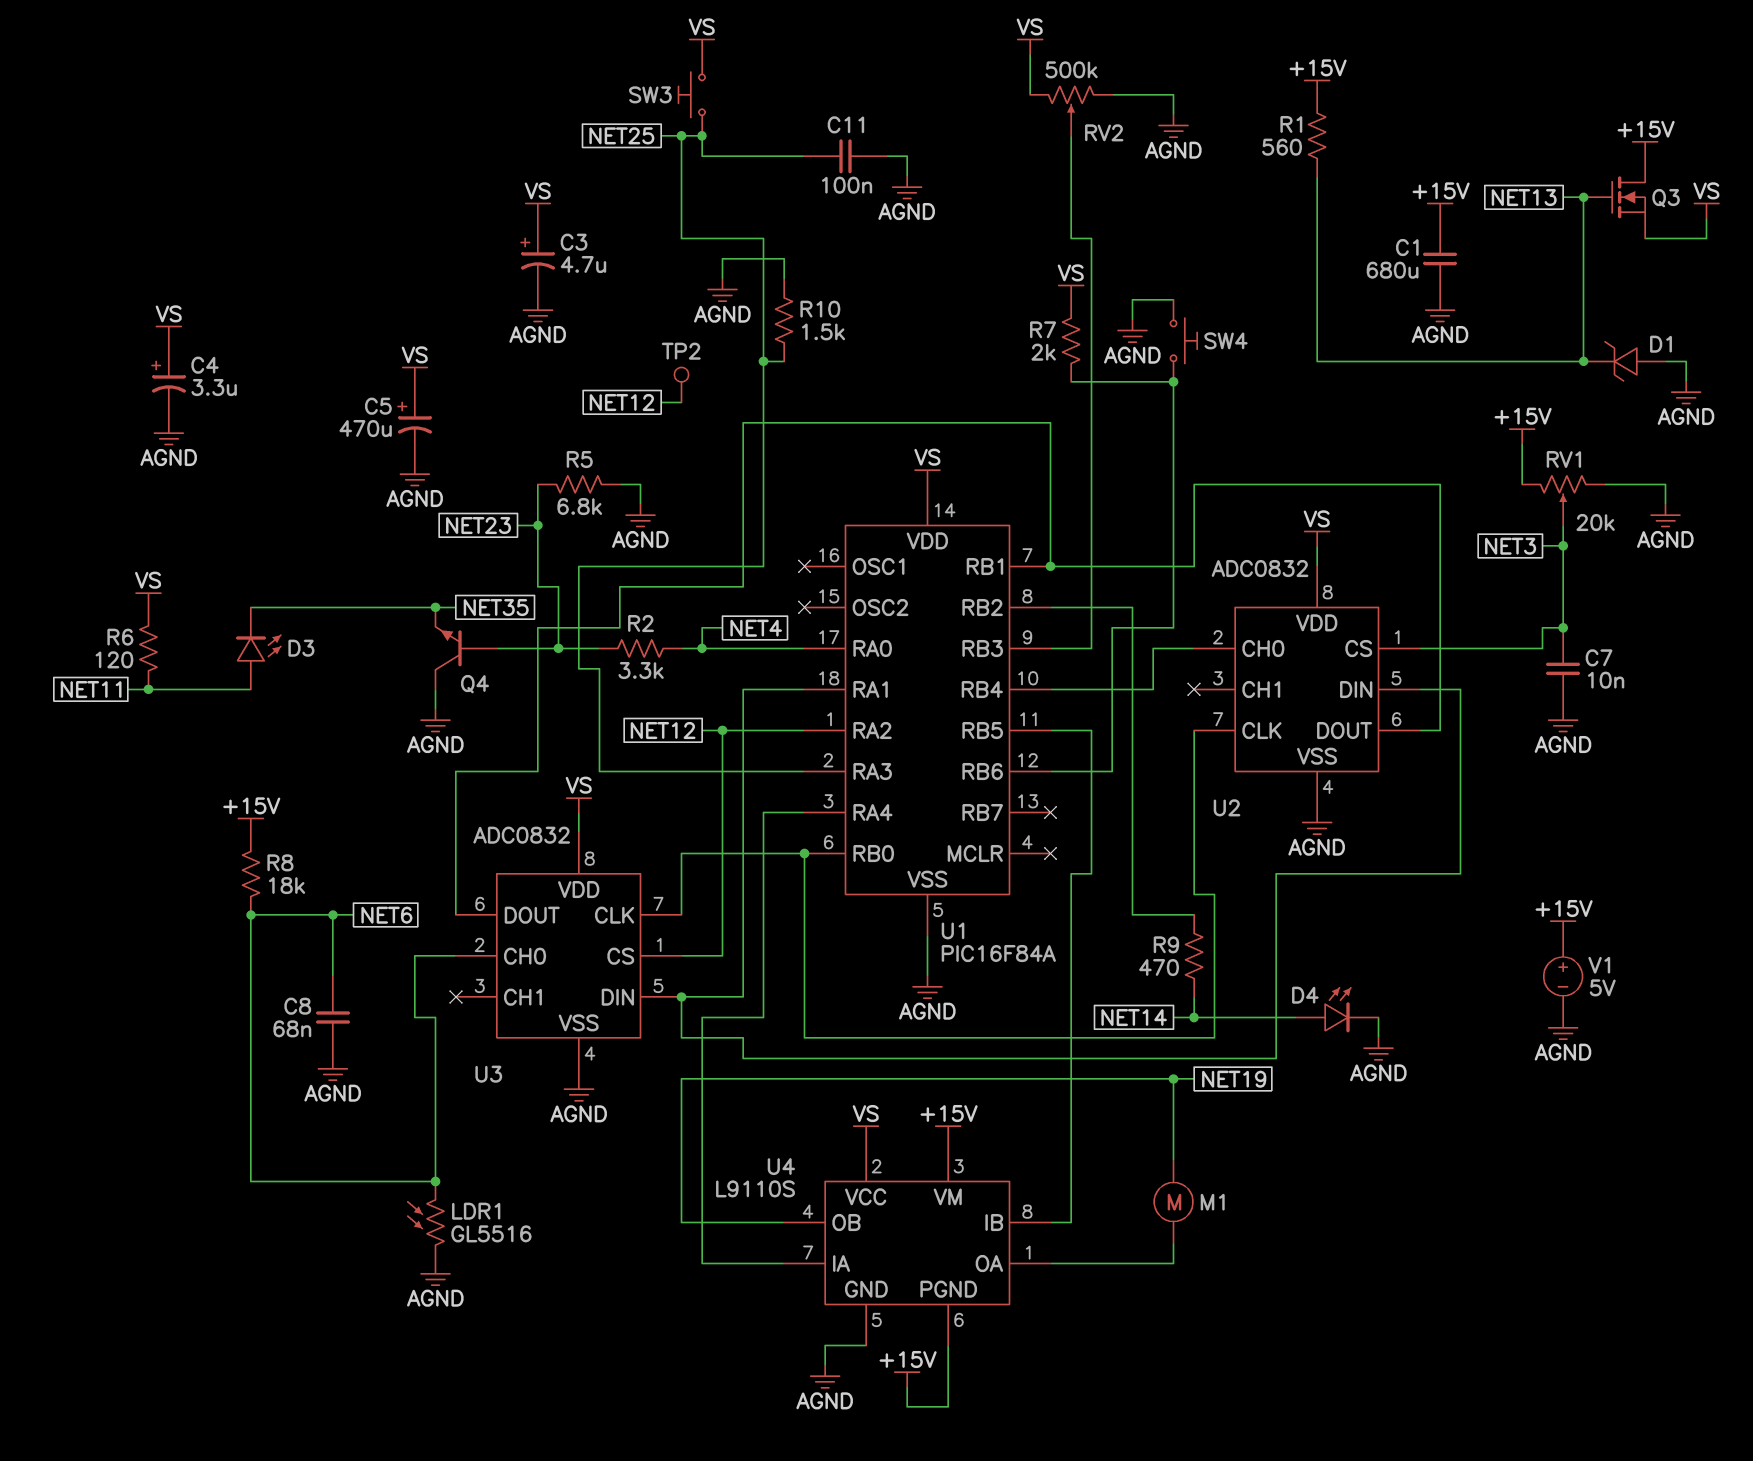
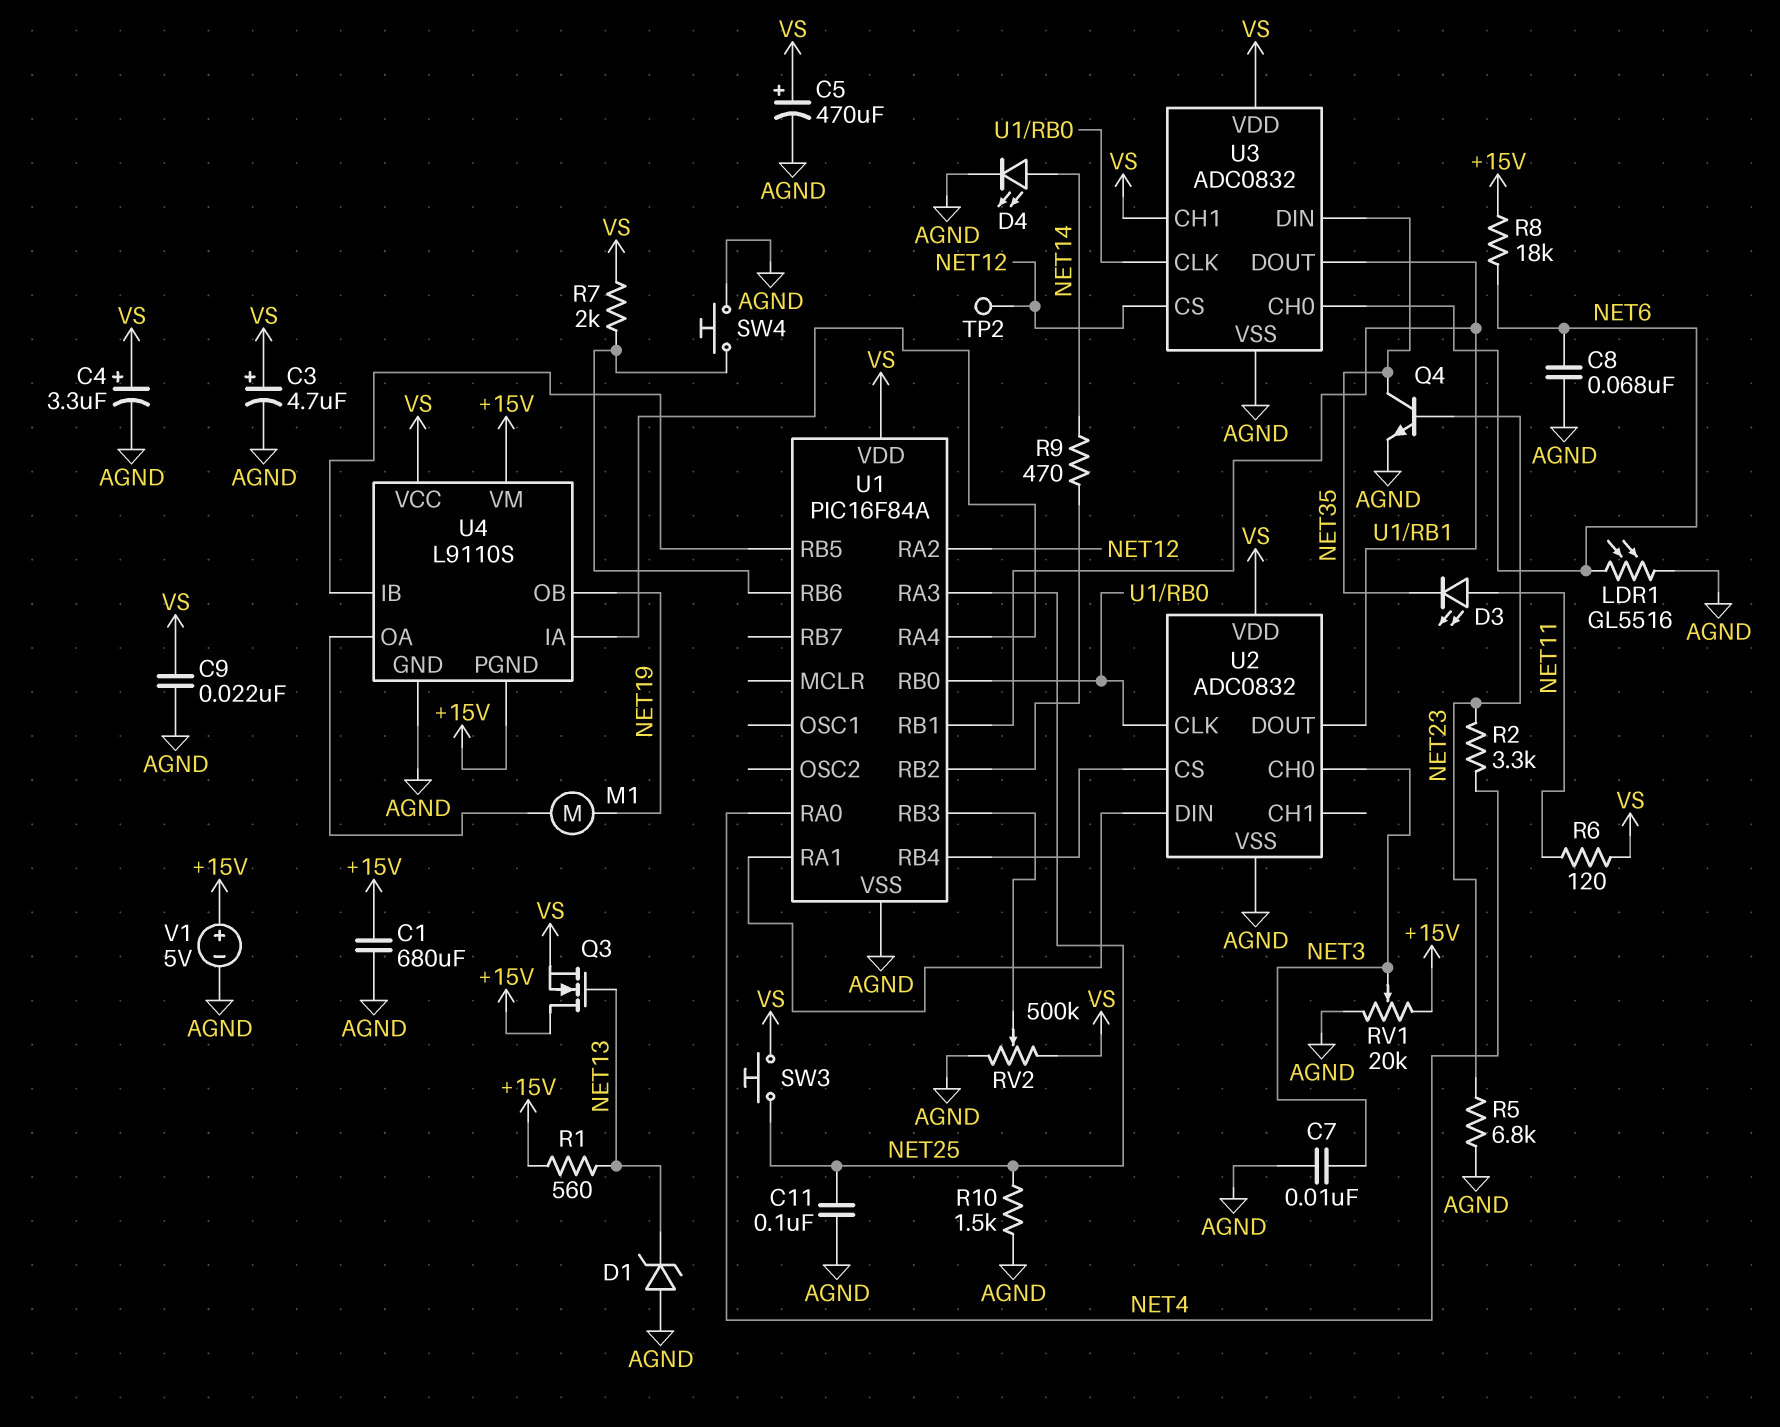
C9: none -> 22nF (AGND, VS)
Q4: NPN (B NET23, C AGND, E NET35) -> NPN (B NET23, C NET35, E AGND)
U2 pin CH0: U1/RB4 -> NET3
U2 pin CS: NET3 -> U1/RB4
U3 pin CH1: none -> VS
U3 pin DIN: U1/RA1 -> NET35

